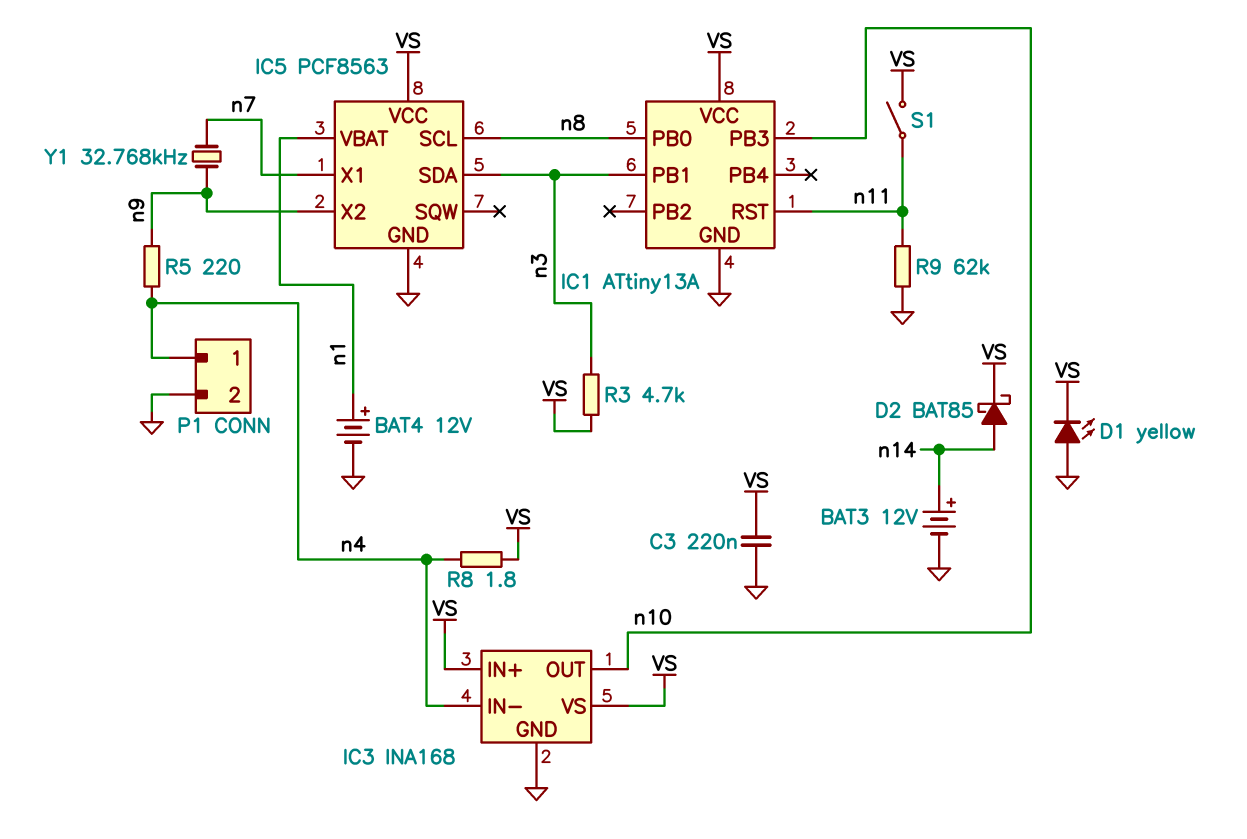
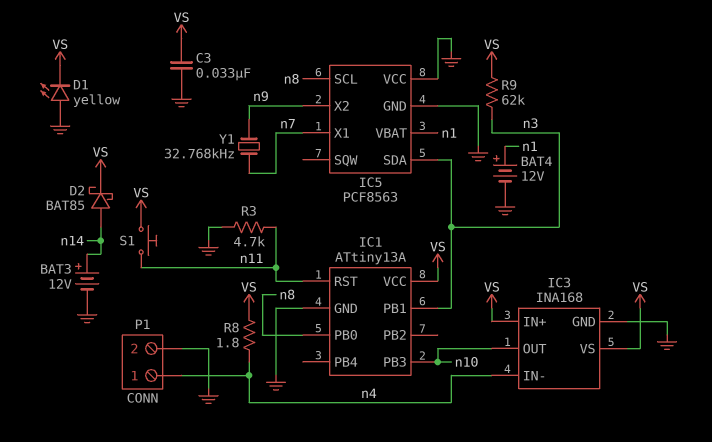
C3: 220nF (GND, VS) -> 33nF (GND, VS)
IC5 pin VCC: VS -> GND
R3: 4.7k (VS, n3) -> 4.7k (GND, n11)
R5: 220 (n4, n9) -> none
R9: 62k (GND, n11) -> 62k (VS, n3)
S1: switch (VS, n11) -> button (VS, n11)

